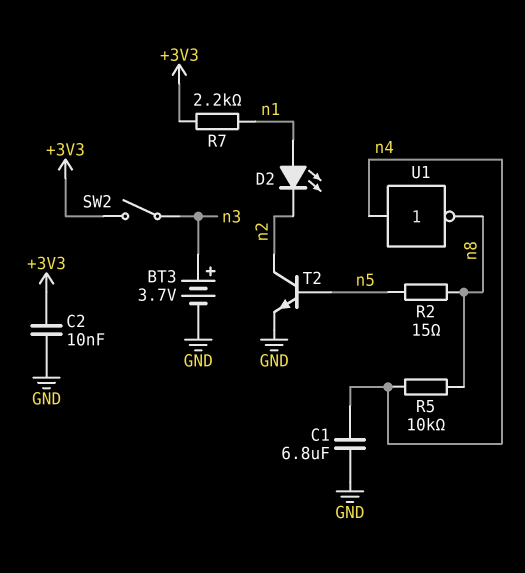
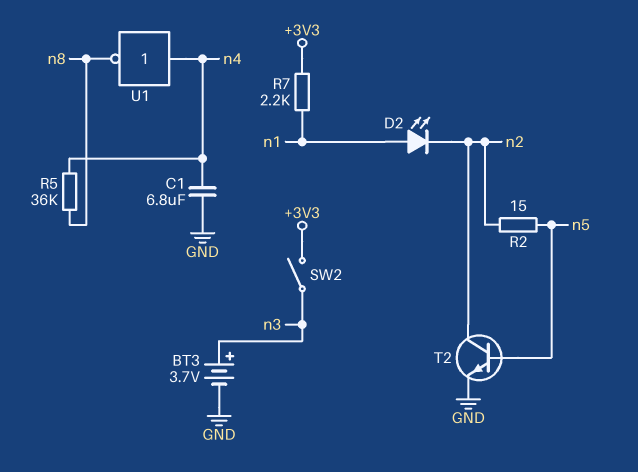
C2: 10nF (+3V3, GND) -> none
R2: 15 (n5, n8) -> 15 (n2, n5)
R5: 10k (n4, n8) -> 36k (n4, n8)

